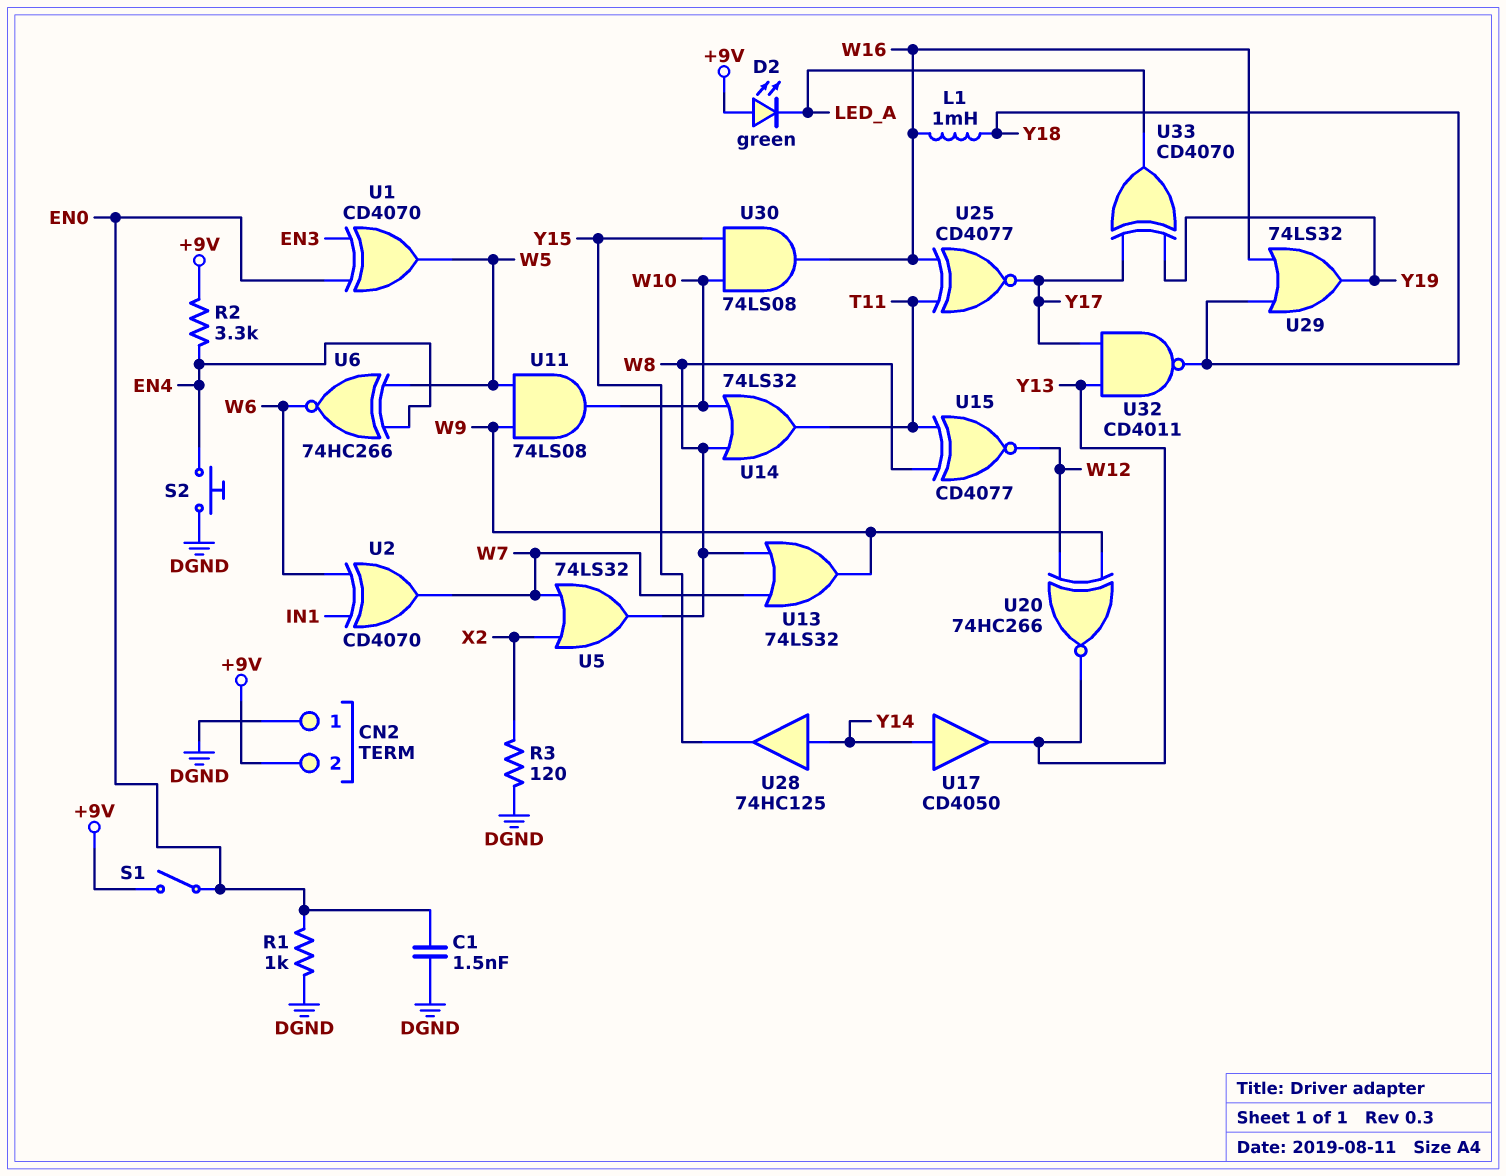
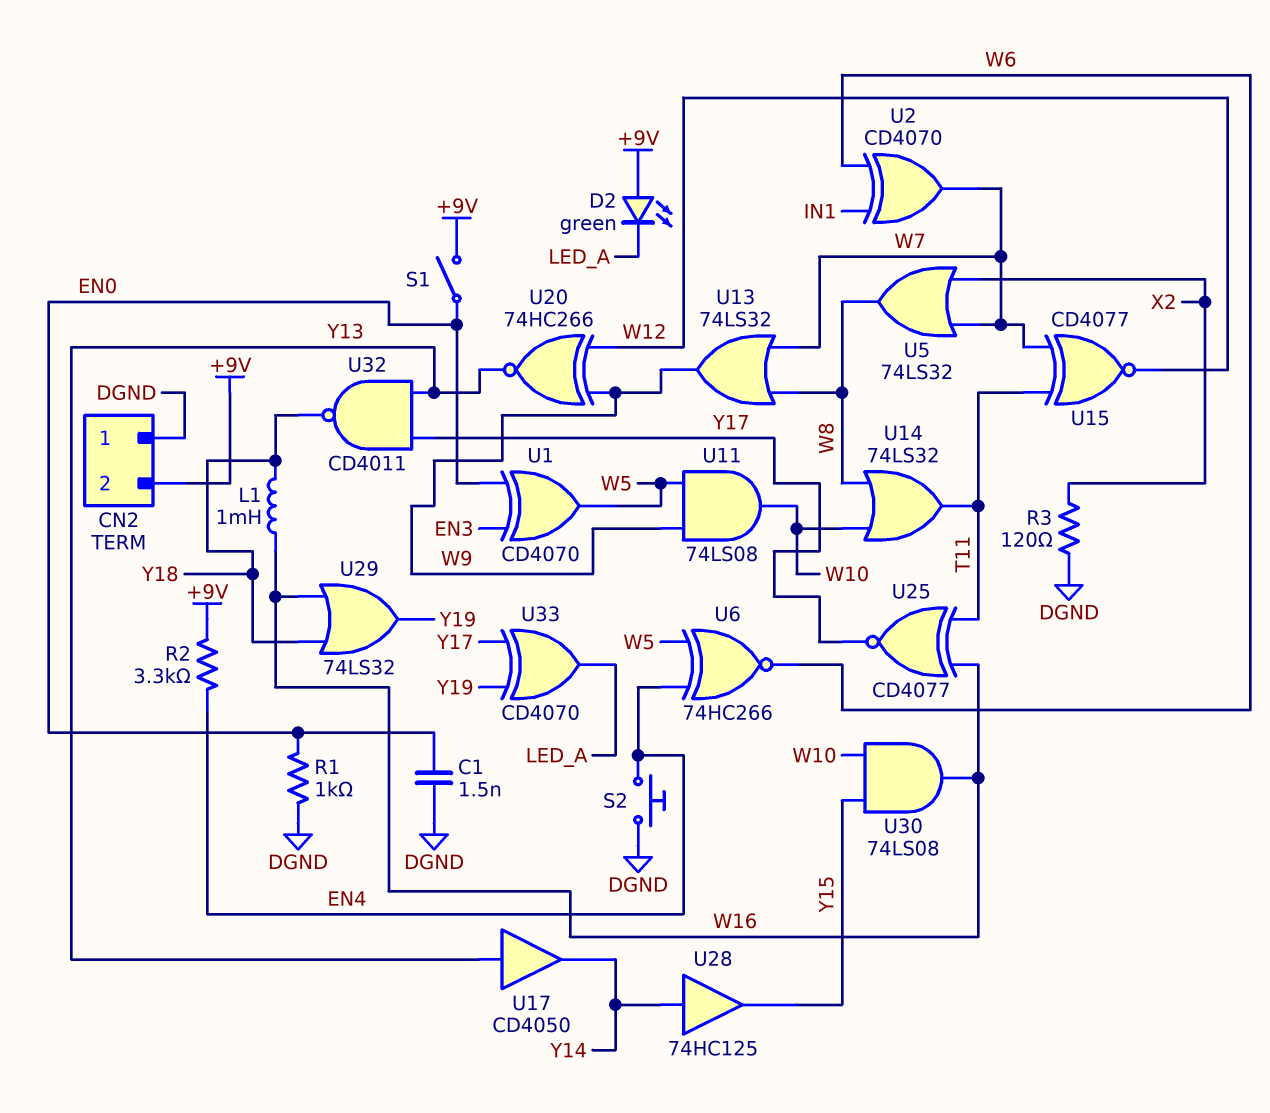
U15: XNOR CD4077 (in T11, in W8, out W12) -> XNOR CD4077 (in T11, in W7, out W12)
U17: buffer CD4050 (in Y14, out Y13) -> buffer CD4050 (in Y13, out Y14)

